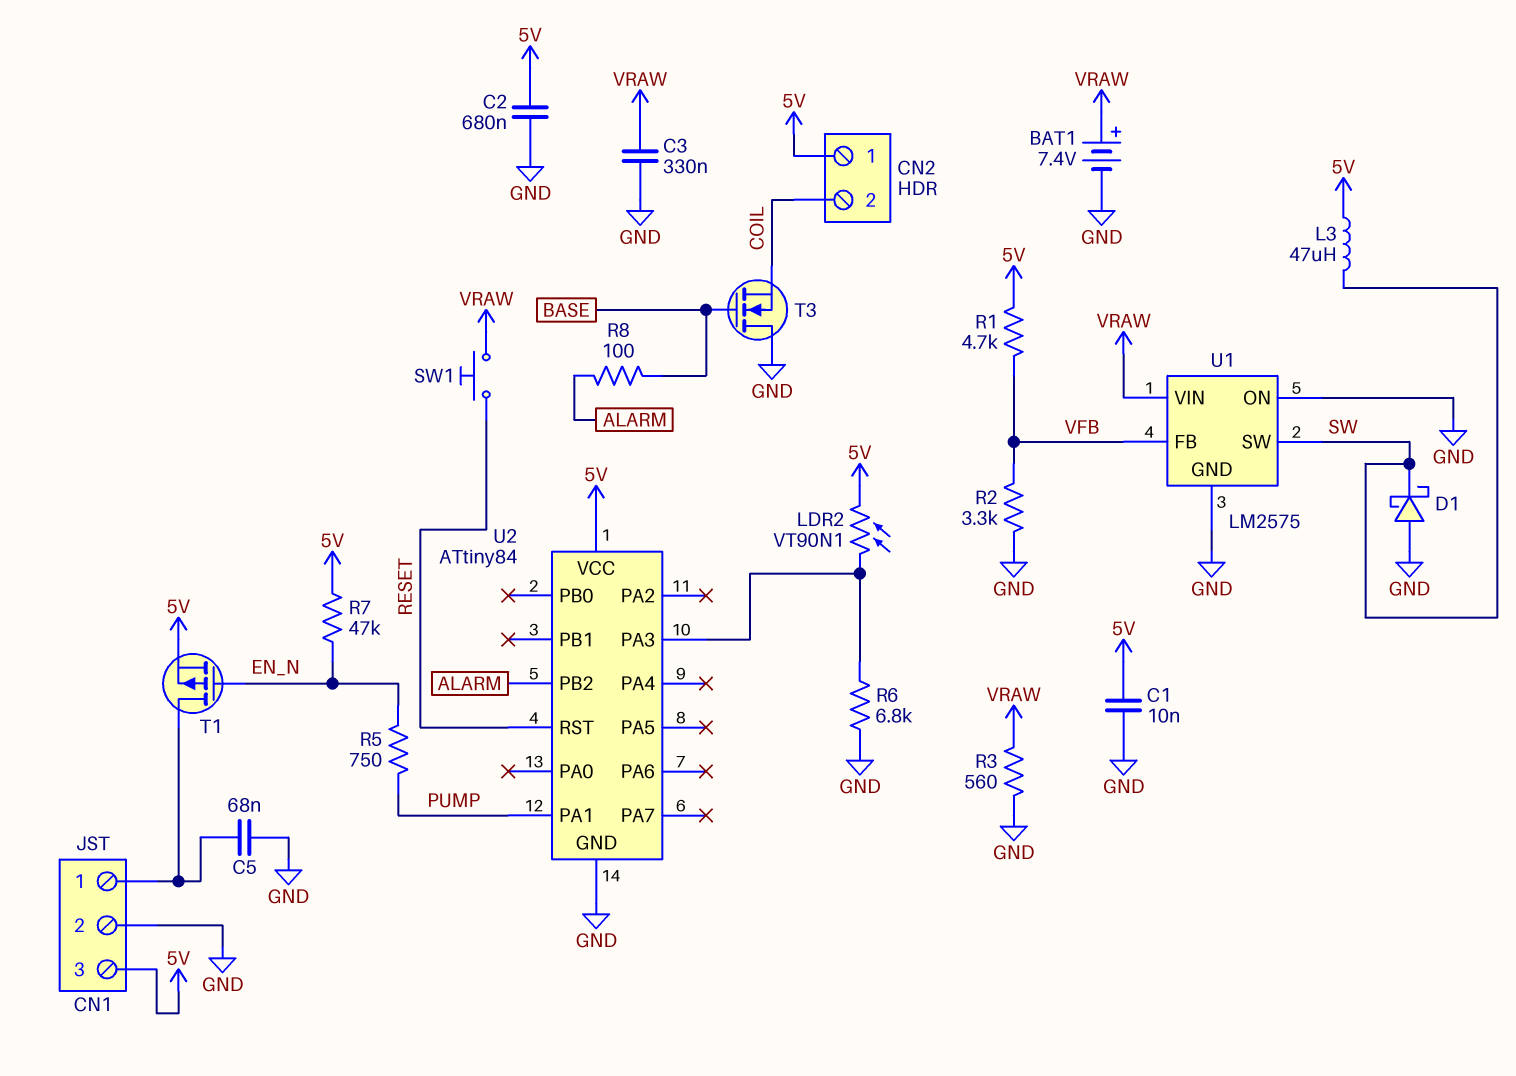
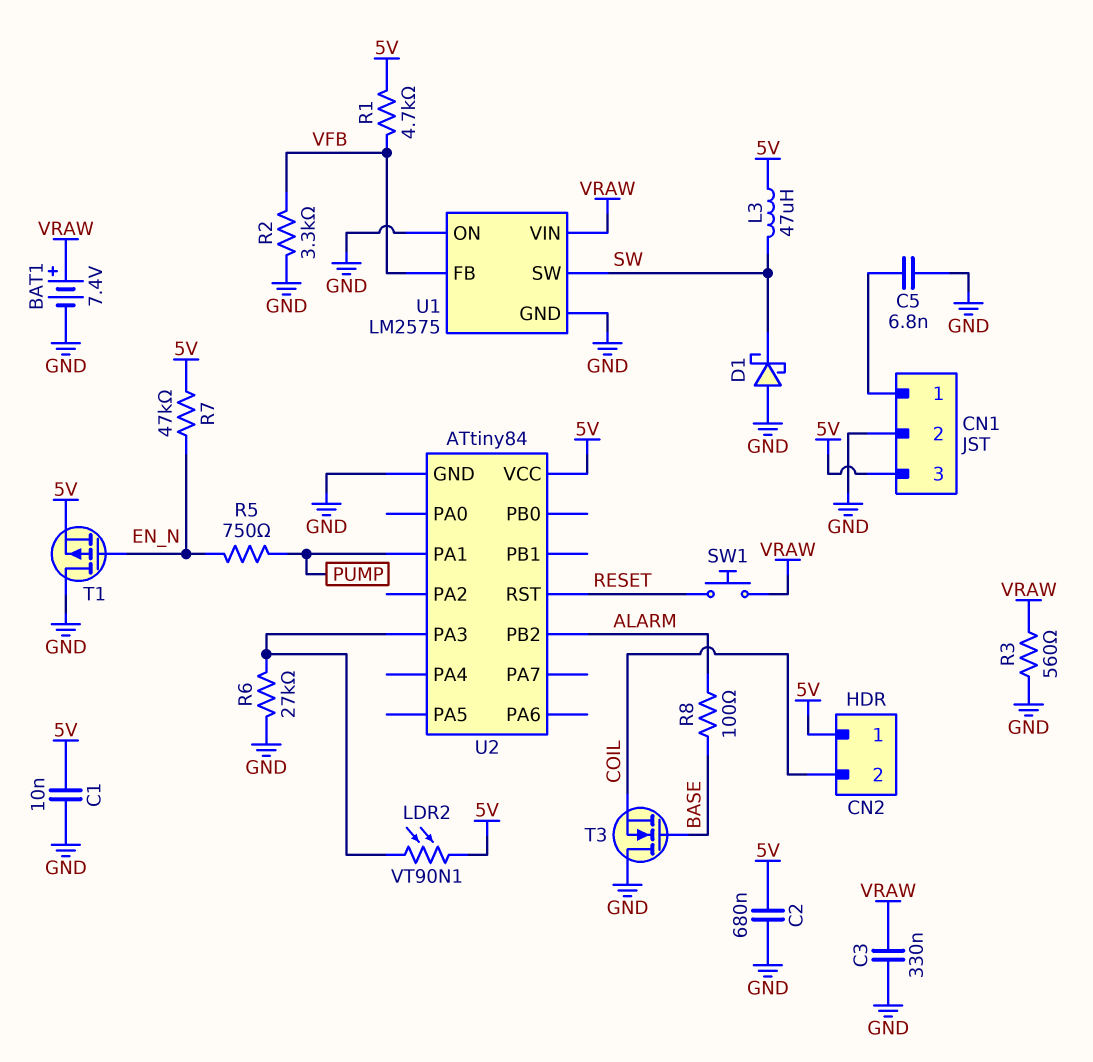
C5: 68nF (CN1/1, GND) -> 6.8nF (CN1/1, GND)
R6: 6.8k (GND, U2/PA3) -> 27k (GND, U2/PA3)
T1: PMOS (G EN_N, D CN1/1, S 5V) -> PMOS (G EN_N, D GND, S 5V)

